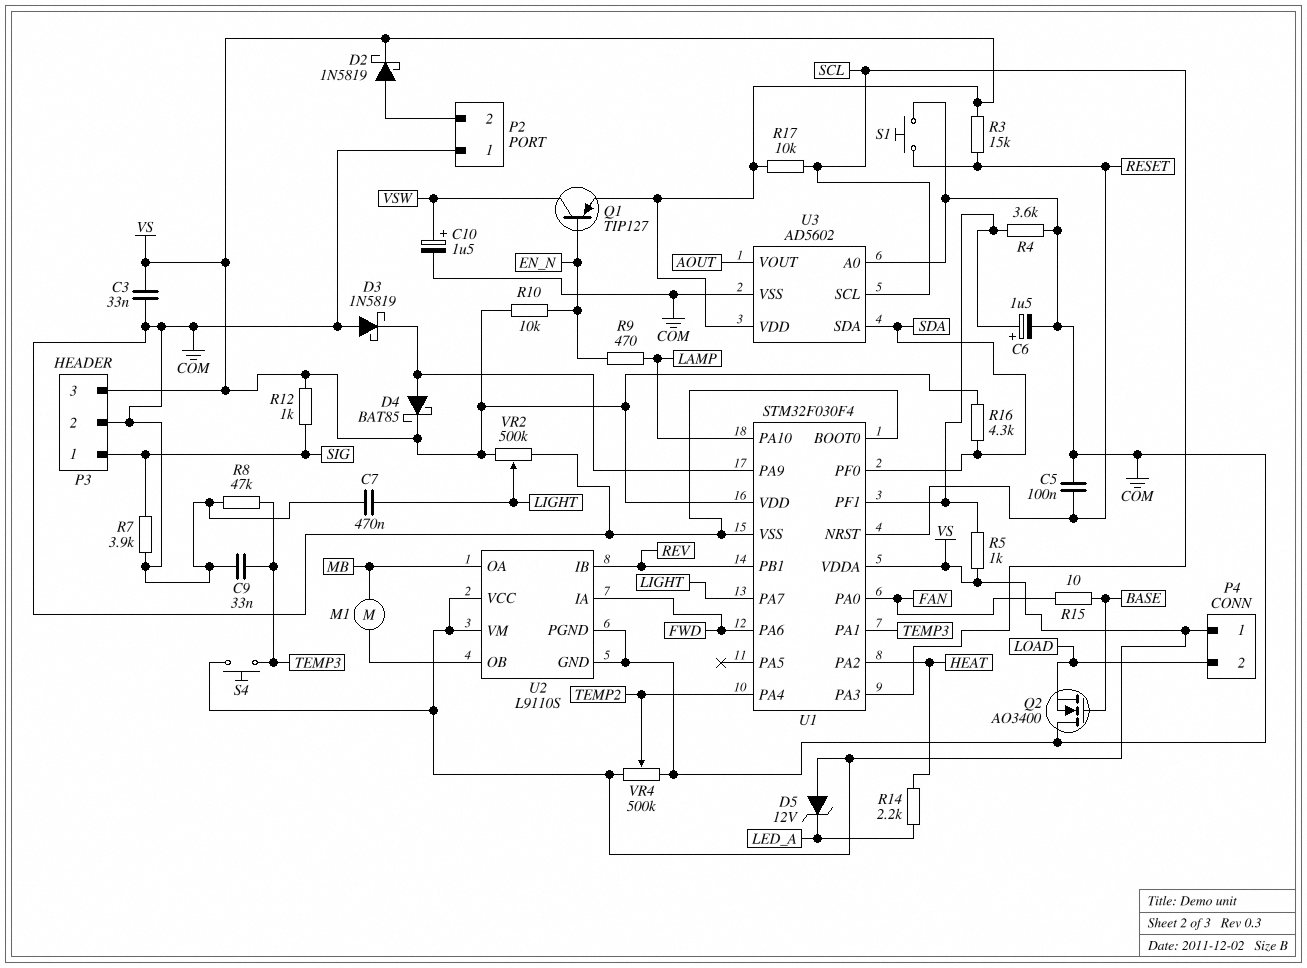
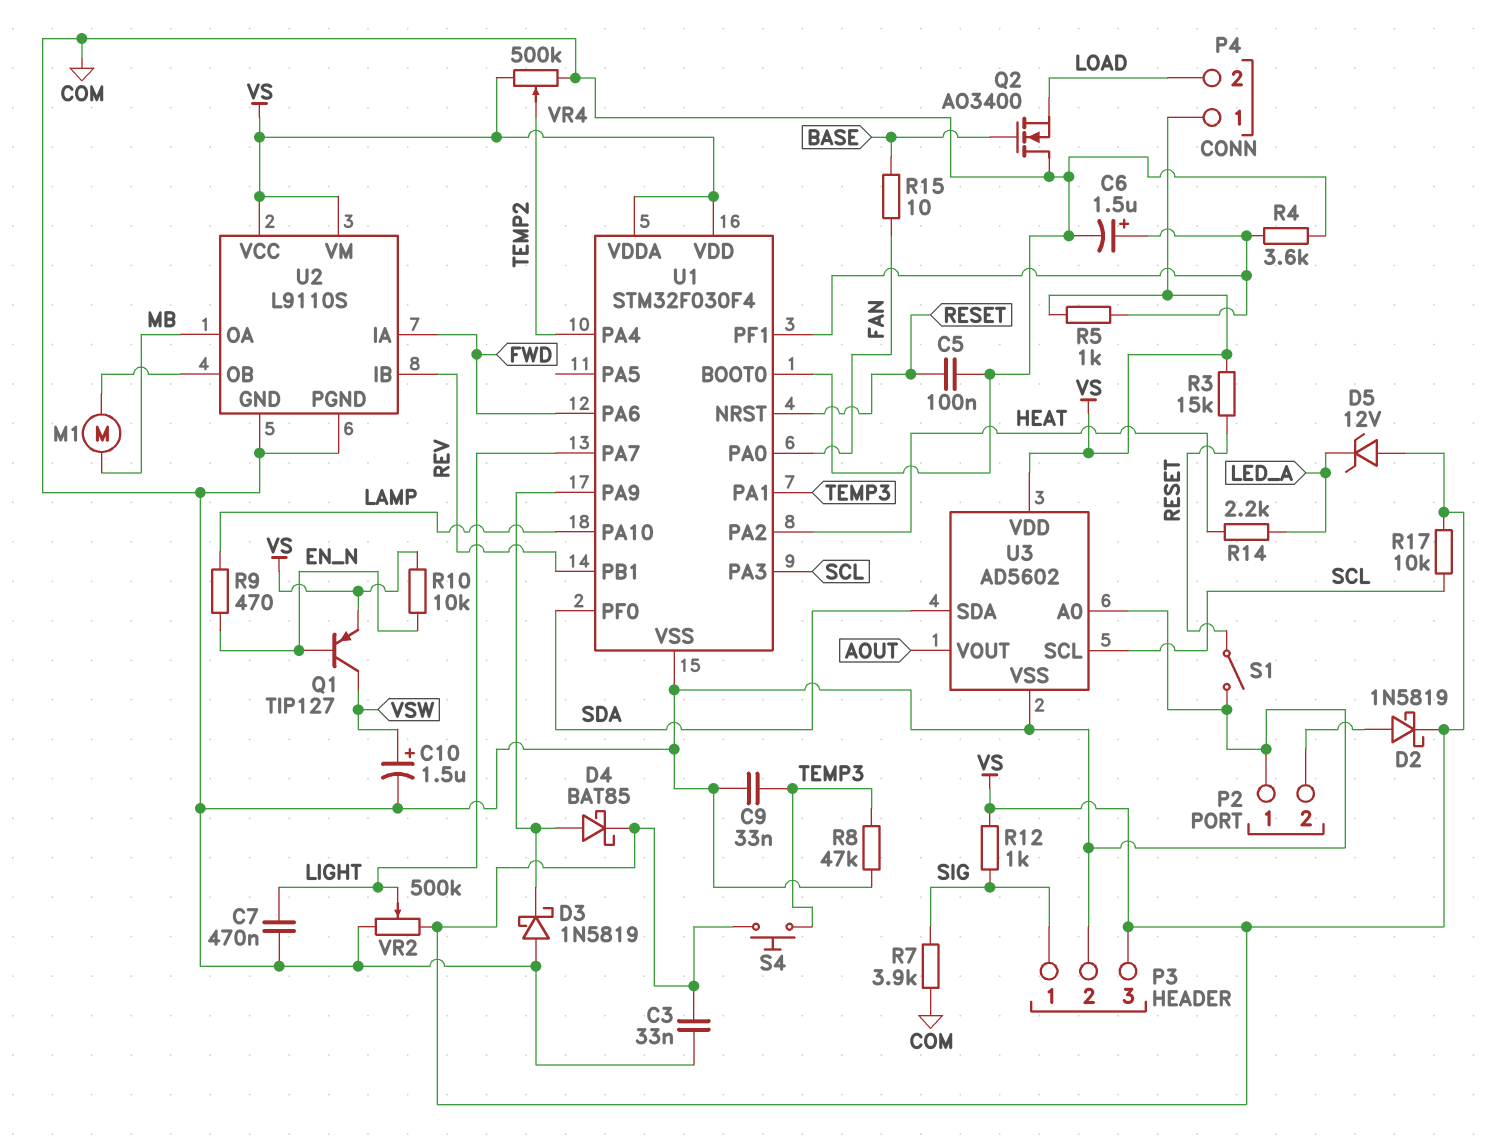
R16: 4.3k (SDA, VS) -> none
S1: button (COM, RESET) -> switch (COM, RESET)

